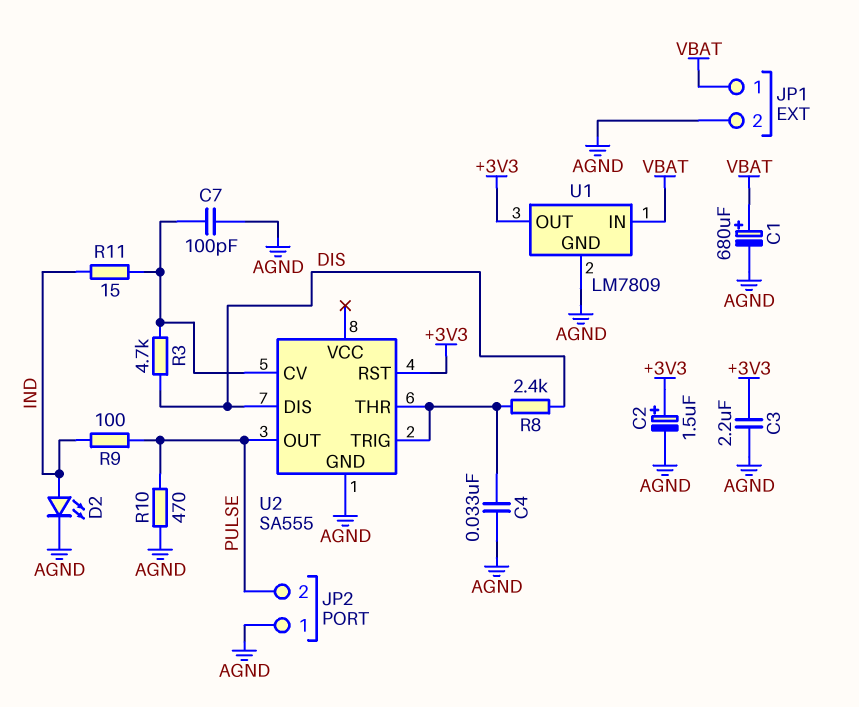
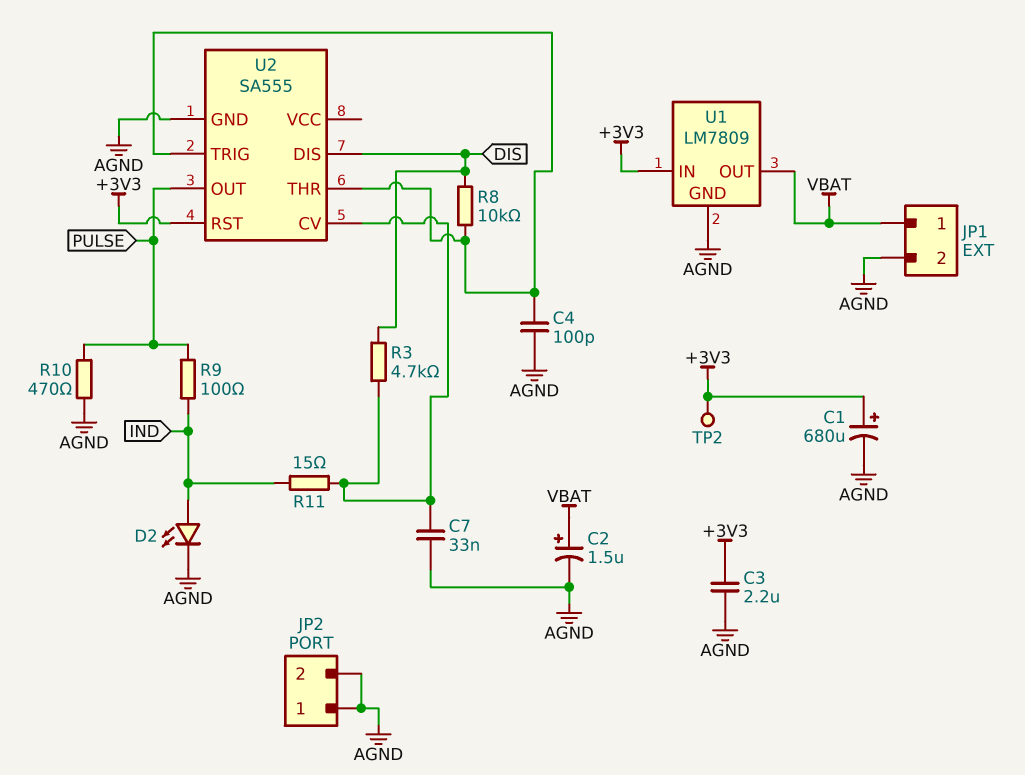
C1: 680uF (plus VBAT, minus AGND) -> 680uF (plus +3V3, minus AGND)
C2: 1.5uF (plus +3V3, minus AGND) -> 1.5uF (plus VBAT, minus AGND)
C4: 33nF (AGND, U2/THR) -> 100pF (AGND, U2/THR)
C7: 100pF (AGND, U2/CV) -> 33nF (AGND, U2/CV)
JP2 pin 2: PULSE -> AGND
R8: 2.4k (DIS, U2/THR) -> 10k (DIS, U2/THR)
TP2: none -> test point (+3V3)
U1 pin IN: VBAT -> +3V3
U1 pin OUT: +3V3 -> VBAT

